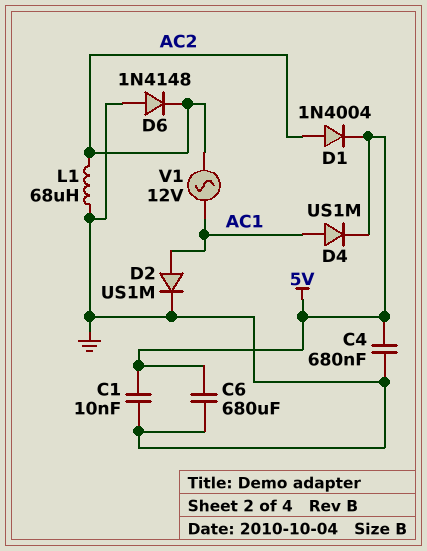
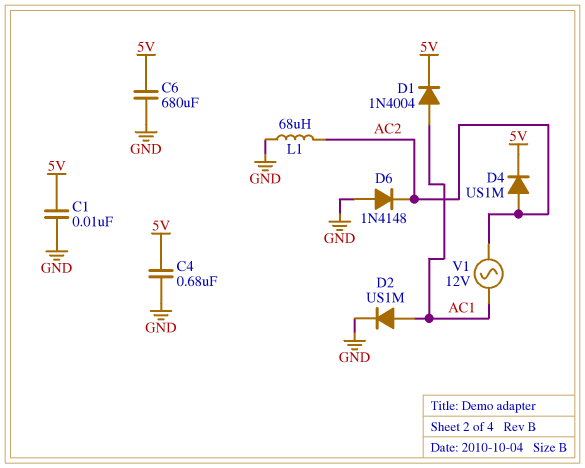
D1: diode 1N4004 (A AC2, K 5V) -> diode 1N4004 (A AC1, K 5V)
D4: diode US1M (A AC1, K 5V) -> diode US1M (A AC2, K 5V)

